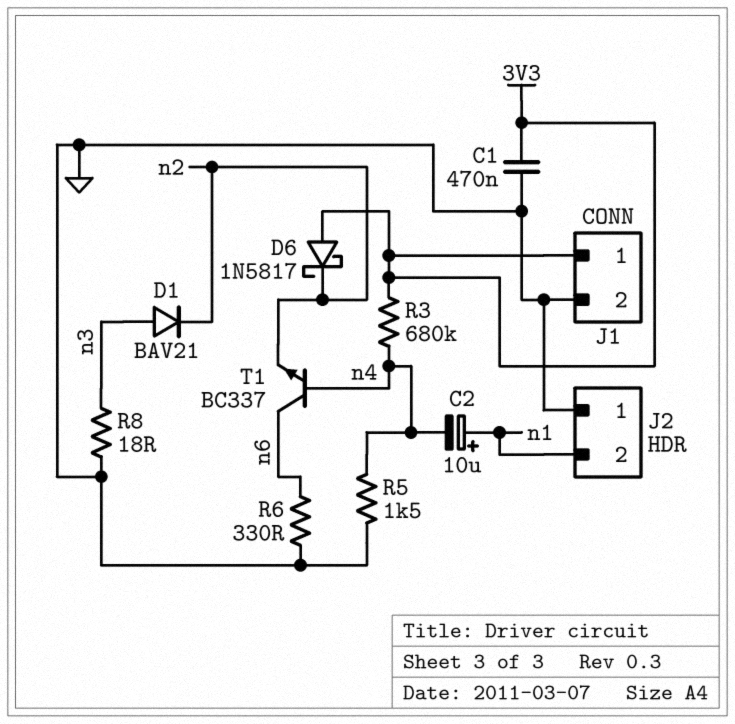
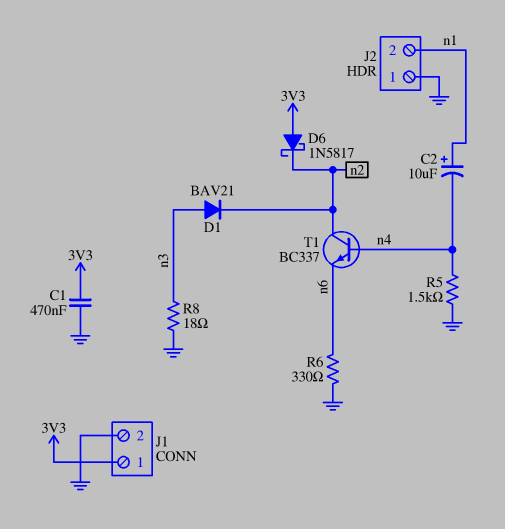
R3: 680k (3V3, n4) -> none
T1: NPN BC337 (B n4, C n6, E n2) -> NPN BC337 (B n4, C n2, E n6)

